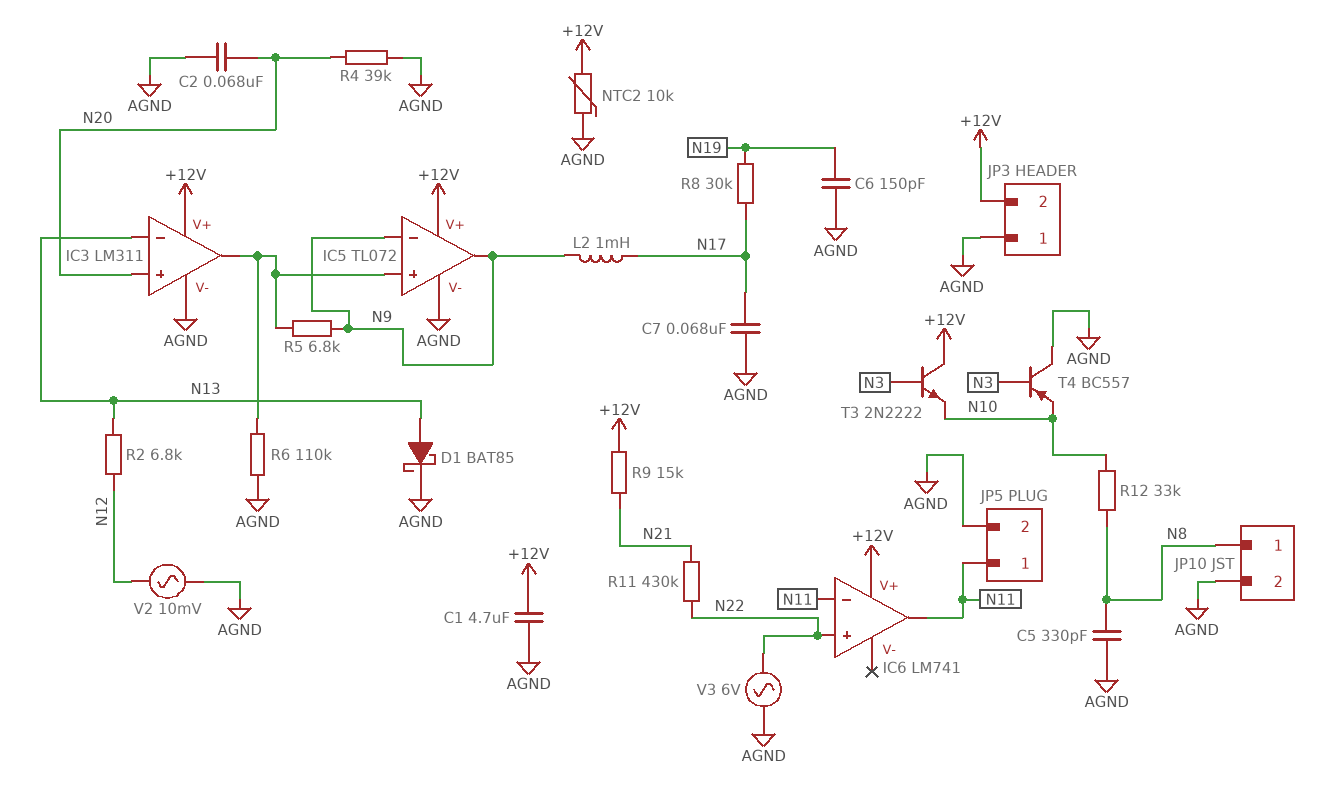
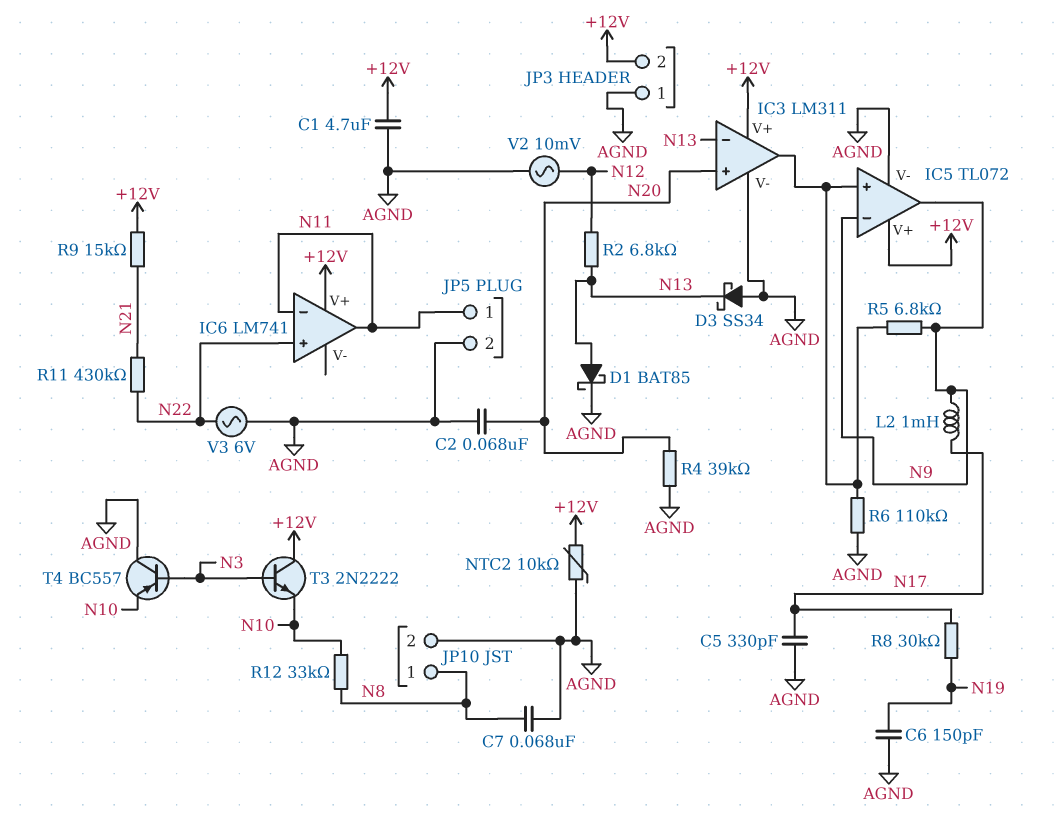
C5: 330pF (AGND, N8) -> 330pF (AGND, N17)
C7: 68nF (AGND, N17) -> 68nF (AGND, N8)
D3: none -> schottky SS34 (A AGND, K N13)

